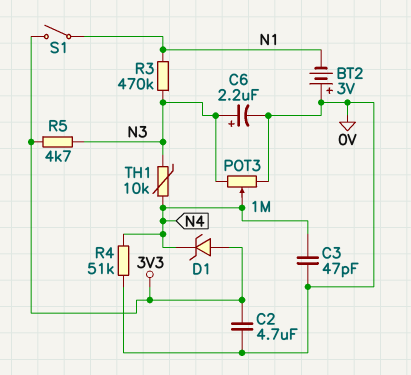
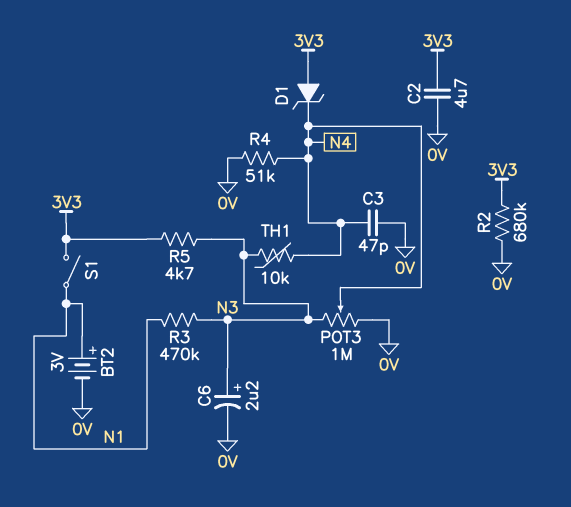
BT2: 3V (plus 0V, minus N1) -> 3V (plus N1, minus 0V)
R2: none -> 680k (0V, 3V3)

